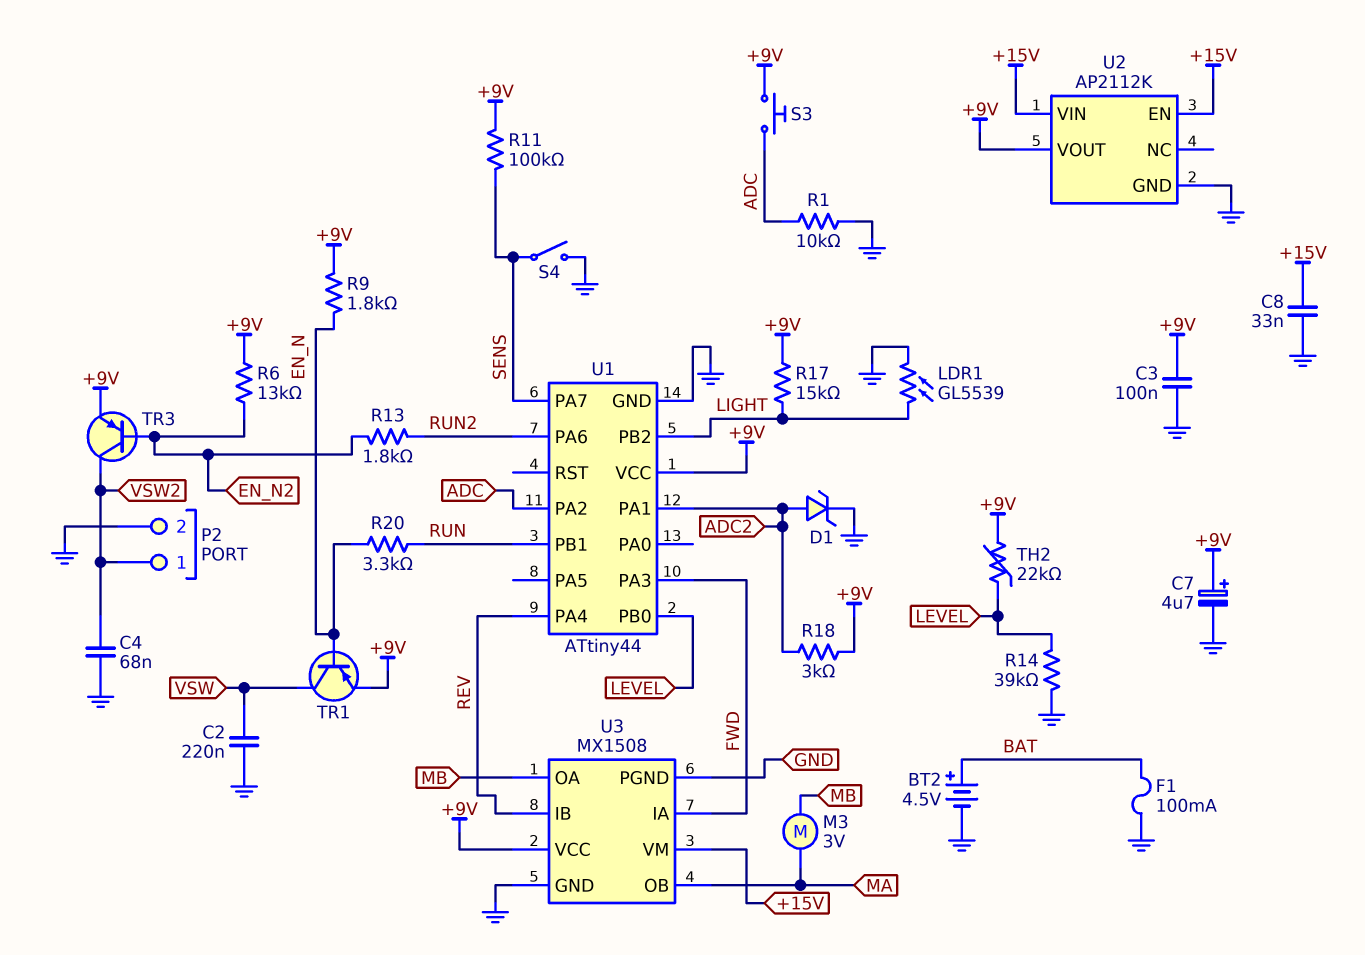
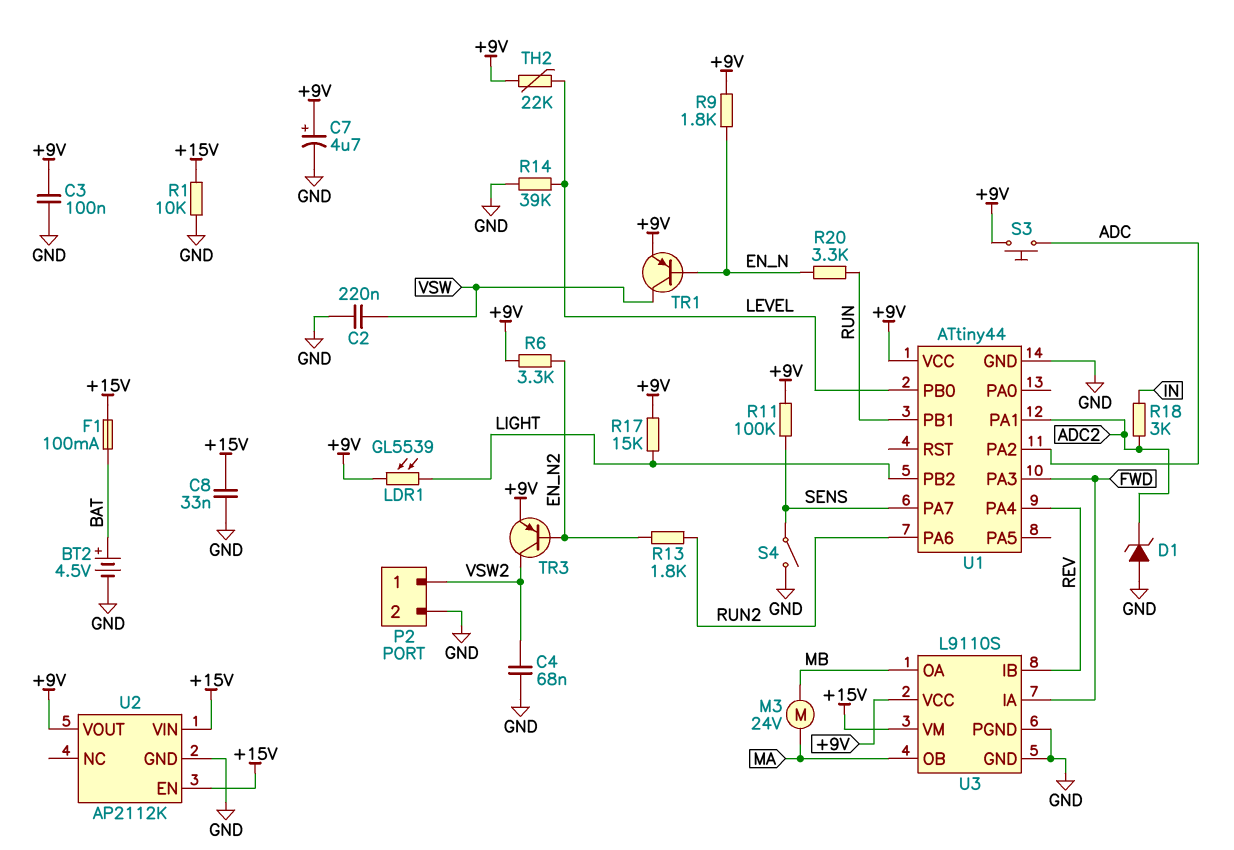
D1: zener (A ADC2, K GND) -> zener (A GND, K ADC2)
F1: 100mA (BAT, GND) -> 100mA (+15V, BAT)
LDR1: GL5539 (GND, LIGHT) -> GL5539 (+9V, LIGHT)
M3: motor 3V (MA, MB) -> motor 24V (MA, MB)
R1: 10k (ADC, GND) -> 10k (+15V, GND)
R6: 13k (+9V, EN_N2) -> 3.3k (+9V, EN_N2)
R18: 3k (+9V, ADC2) -> 3k (ADC2, IN)
U3: MX1508 -> L9110S

